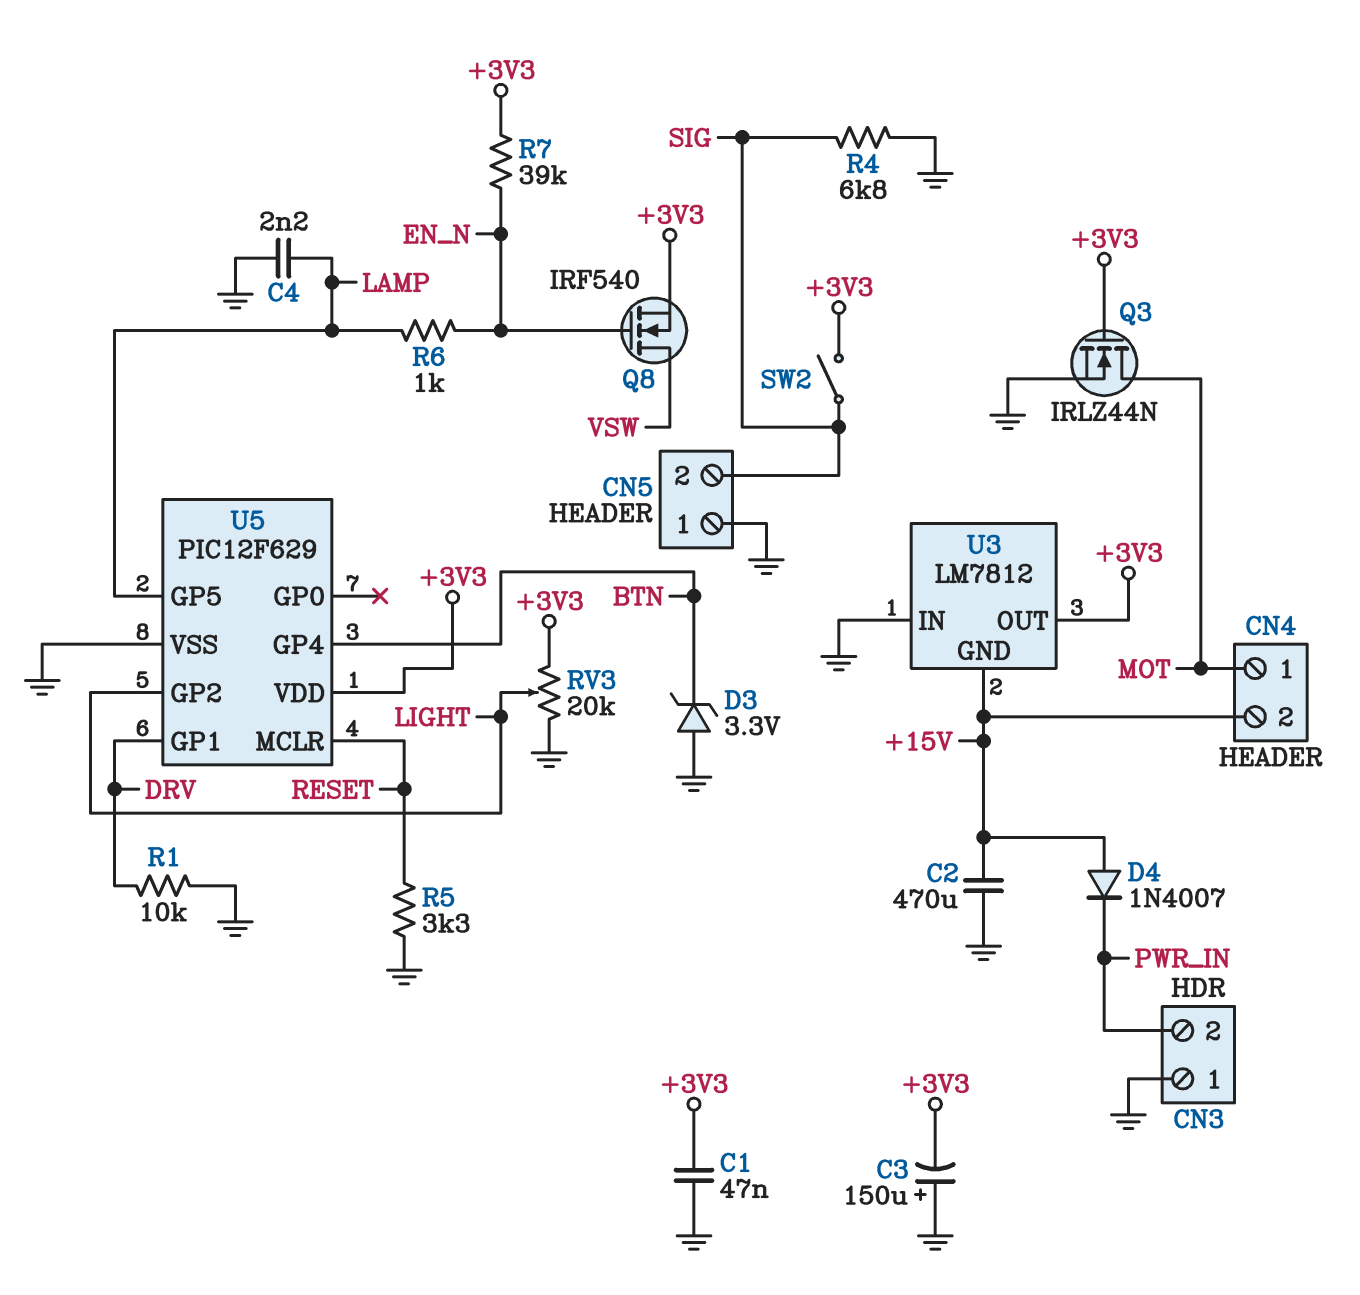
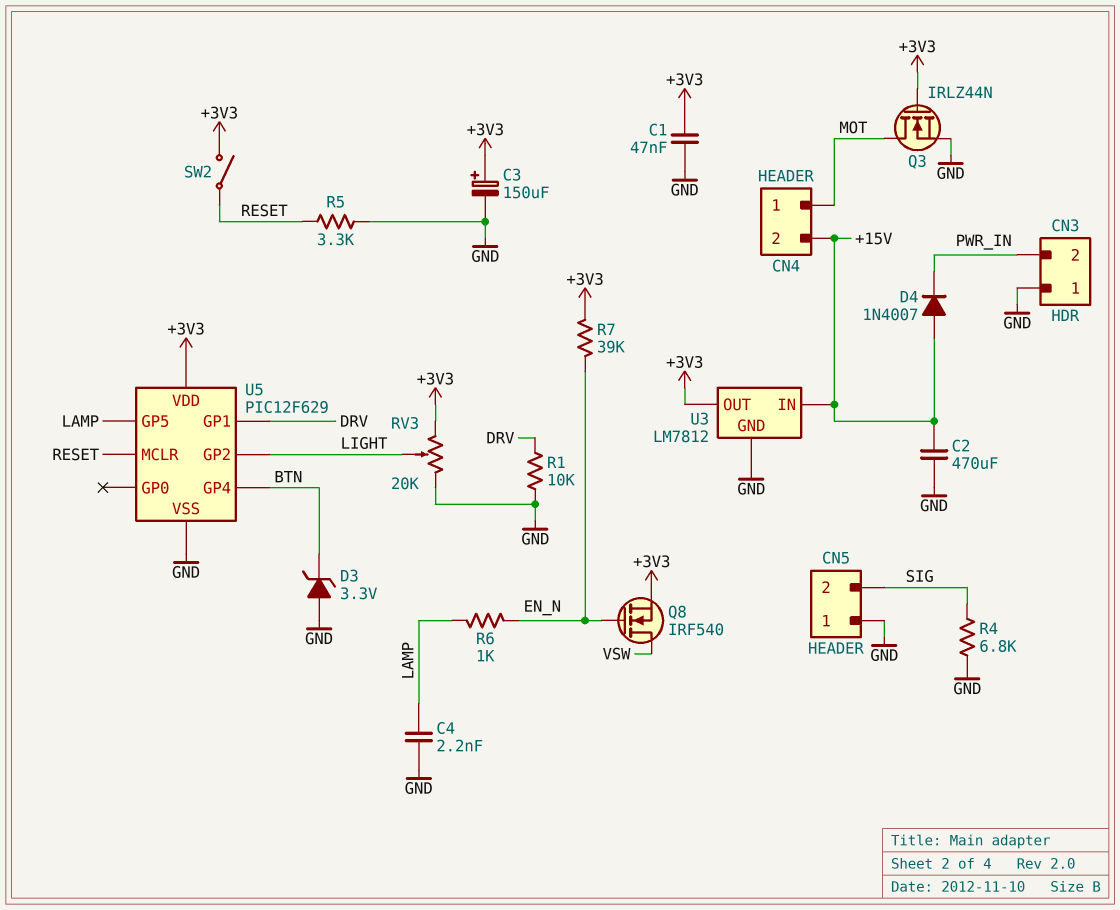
C3: 150uF (plus GND, minus +3V3) -> 150uF (plus +3V3, minus GND)
SW2: switch (+3V3, SIG) -> switch (+3V3, RESET)
U3 pin GND: +15V -> GND
U3 pin IN: GND -> +15V

